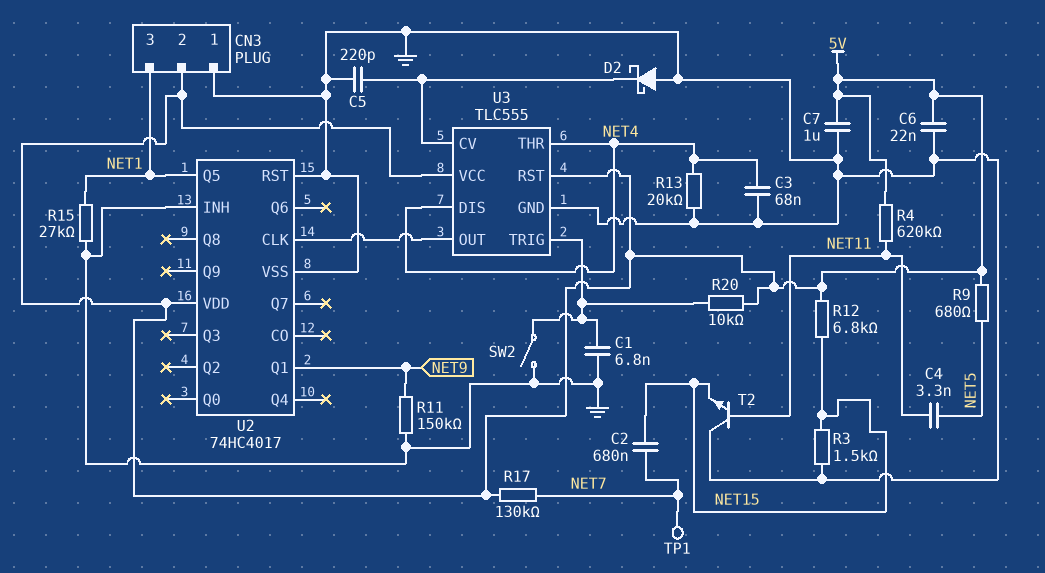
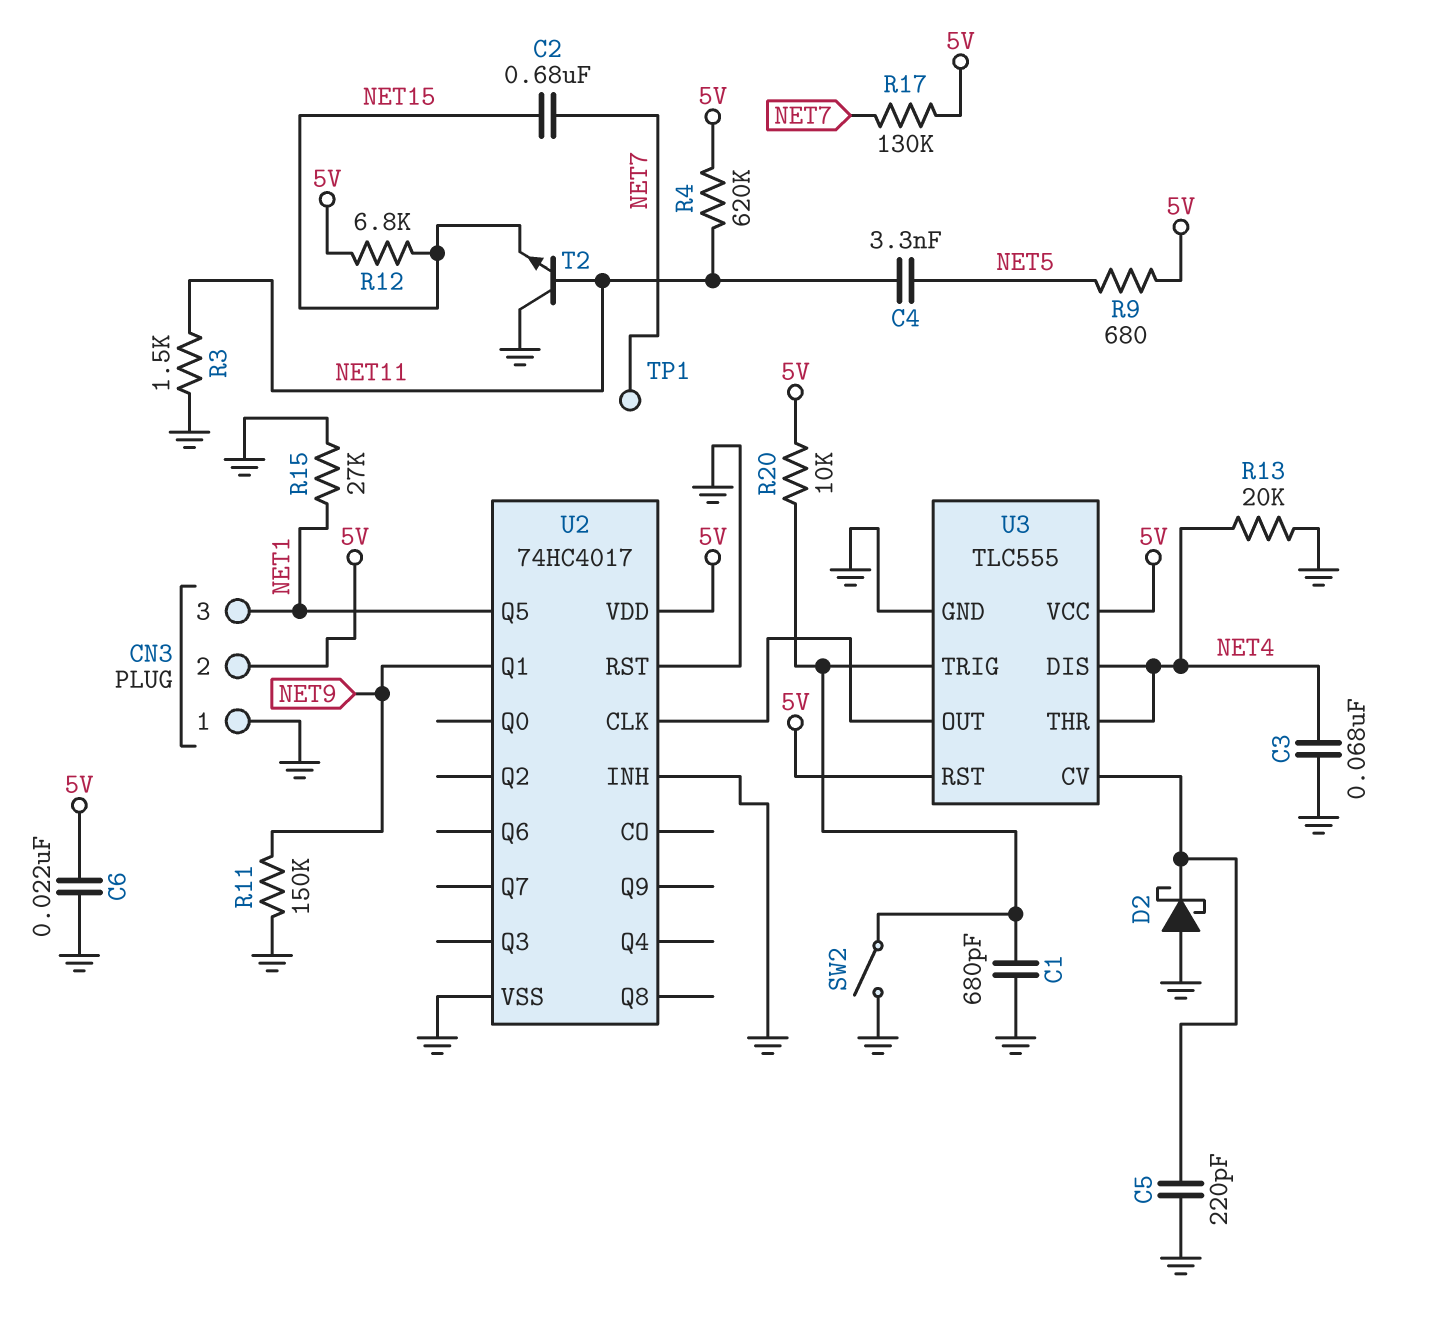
C1: 6.8nF (GND, U3/TRIG) -> 680pF (GND, U3/TRIG)
C7: 1uF (5V, GND) -> none
R3: 1.5k (GND, NET15) -> 1.5k (GND, NET11)

